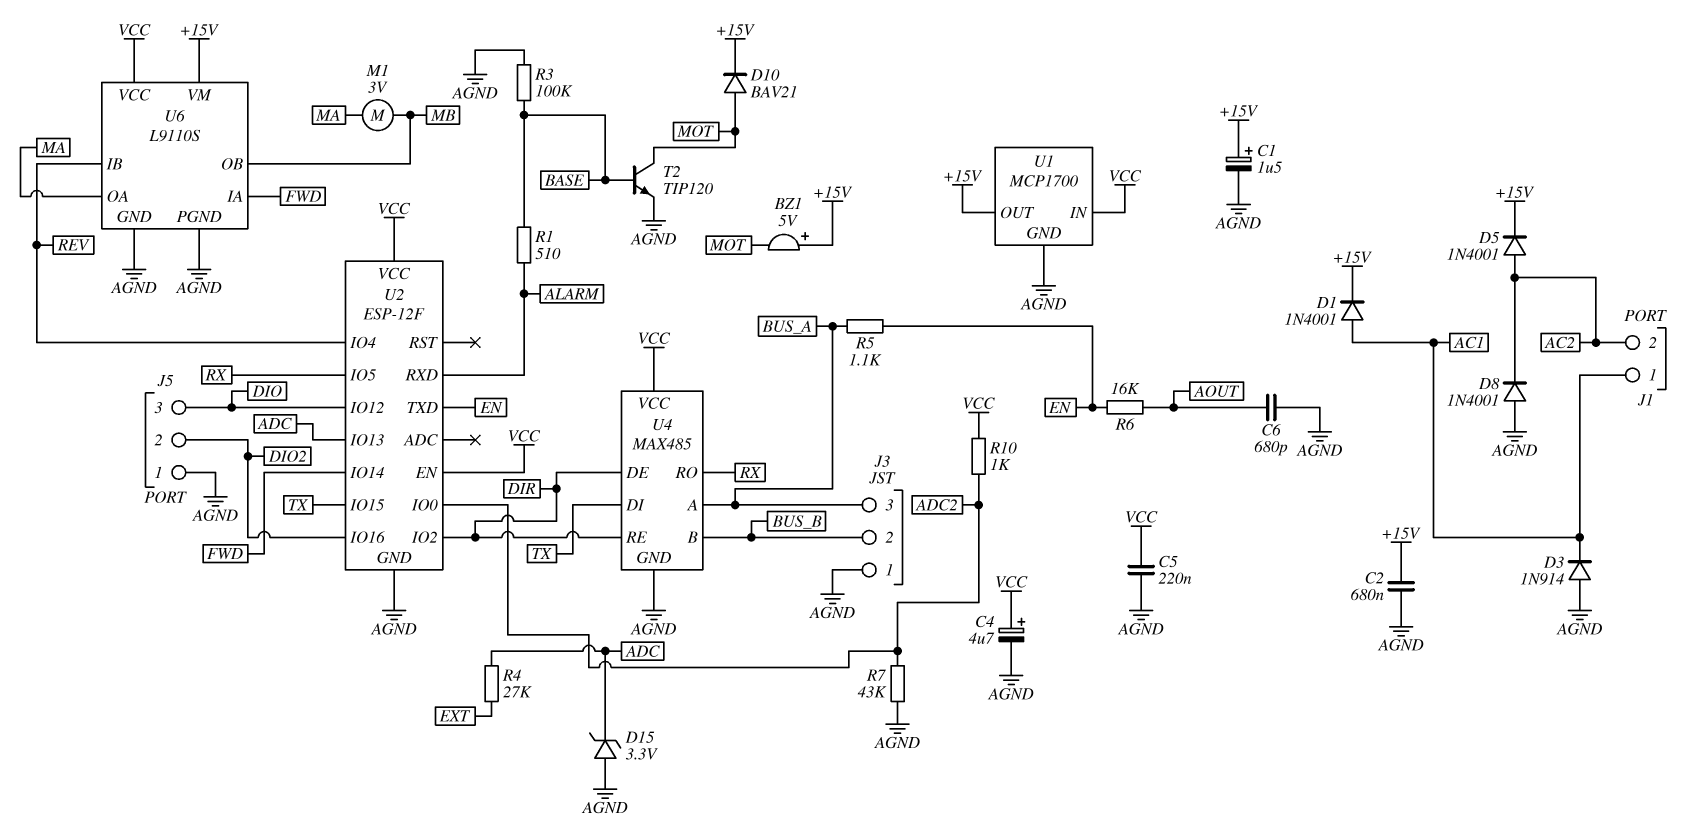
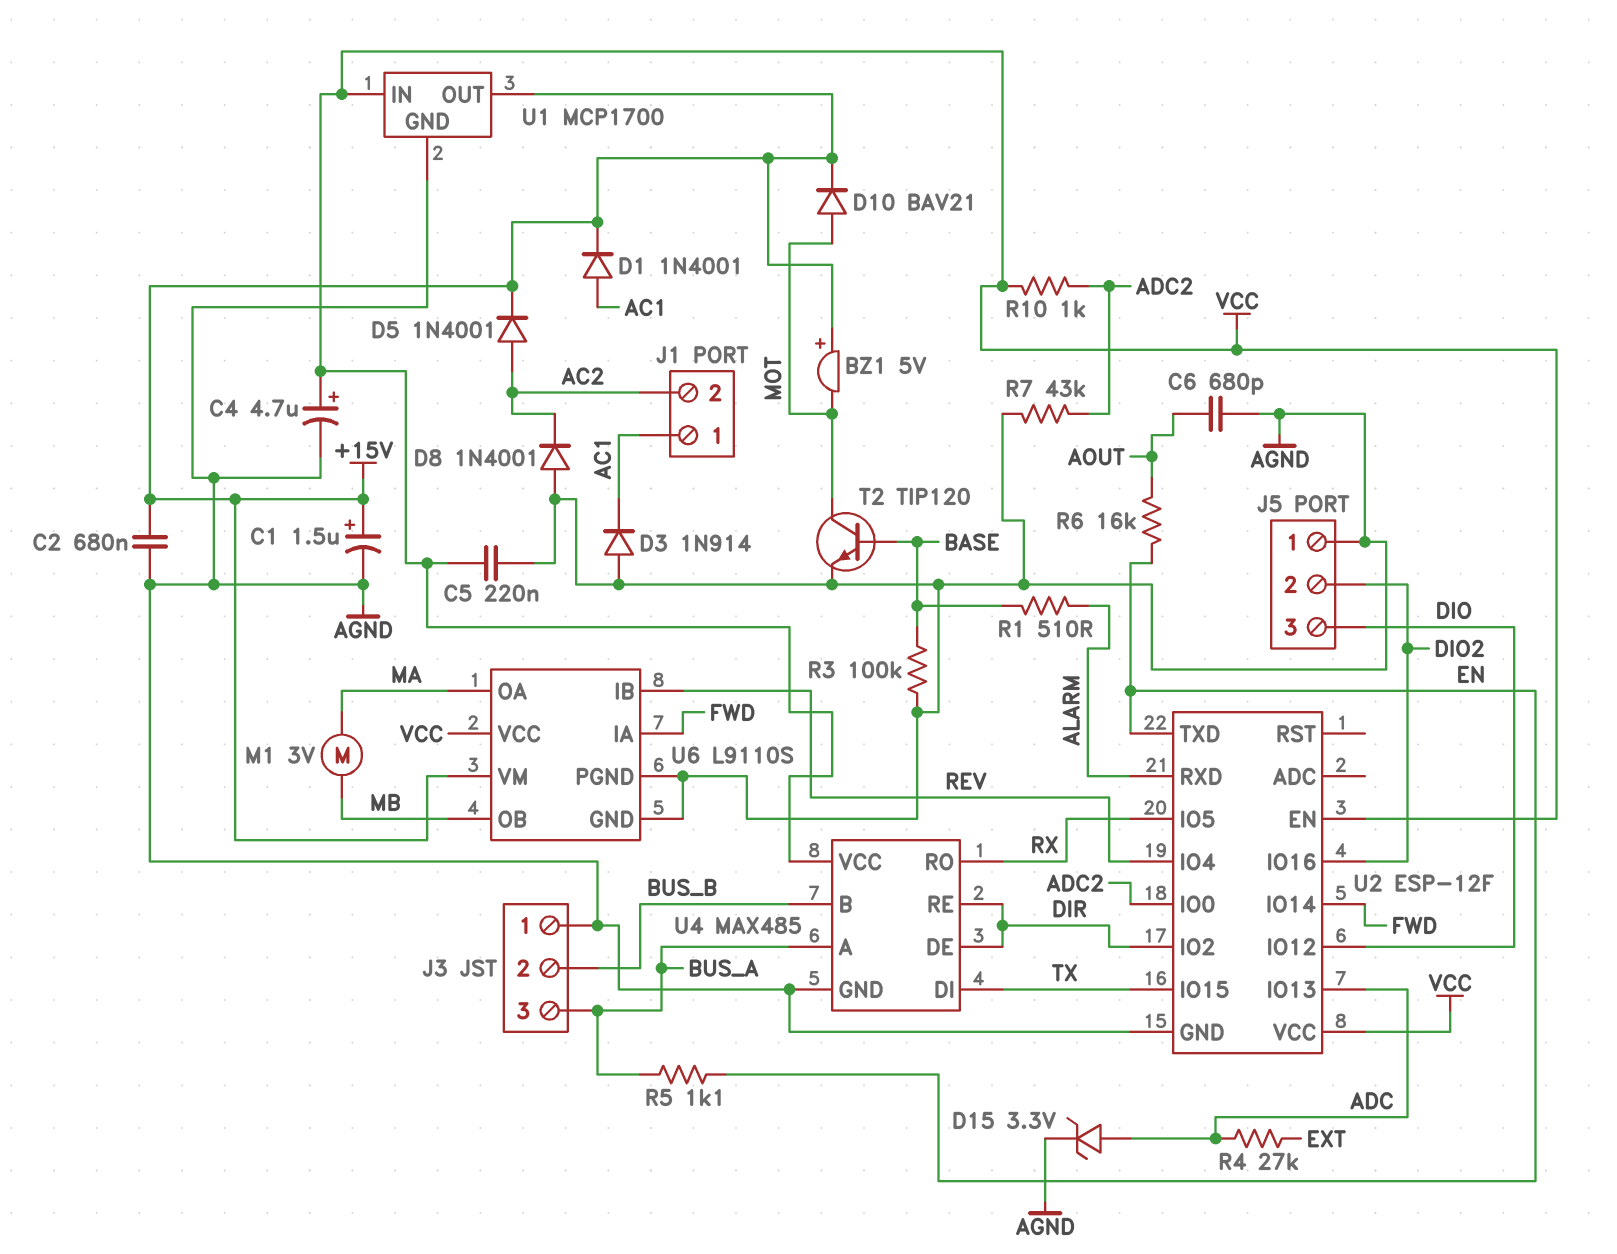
D15: zener 3.3V (A AGND, K ADC) -> zener 3.3V (A ADC, K AGND)

